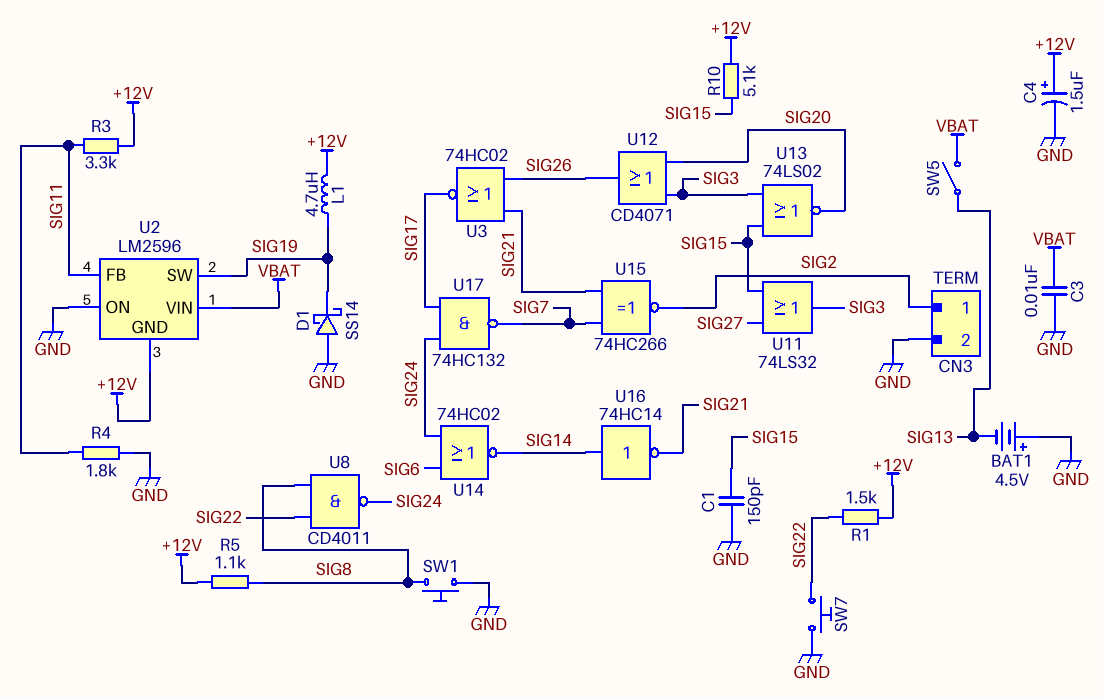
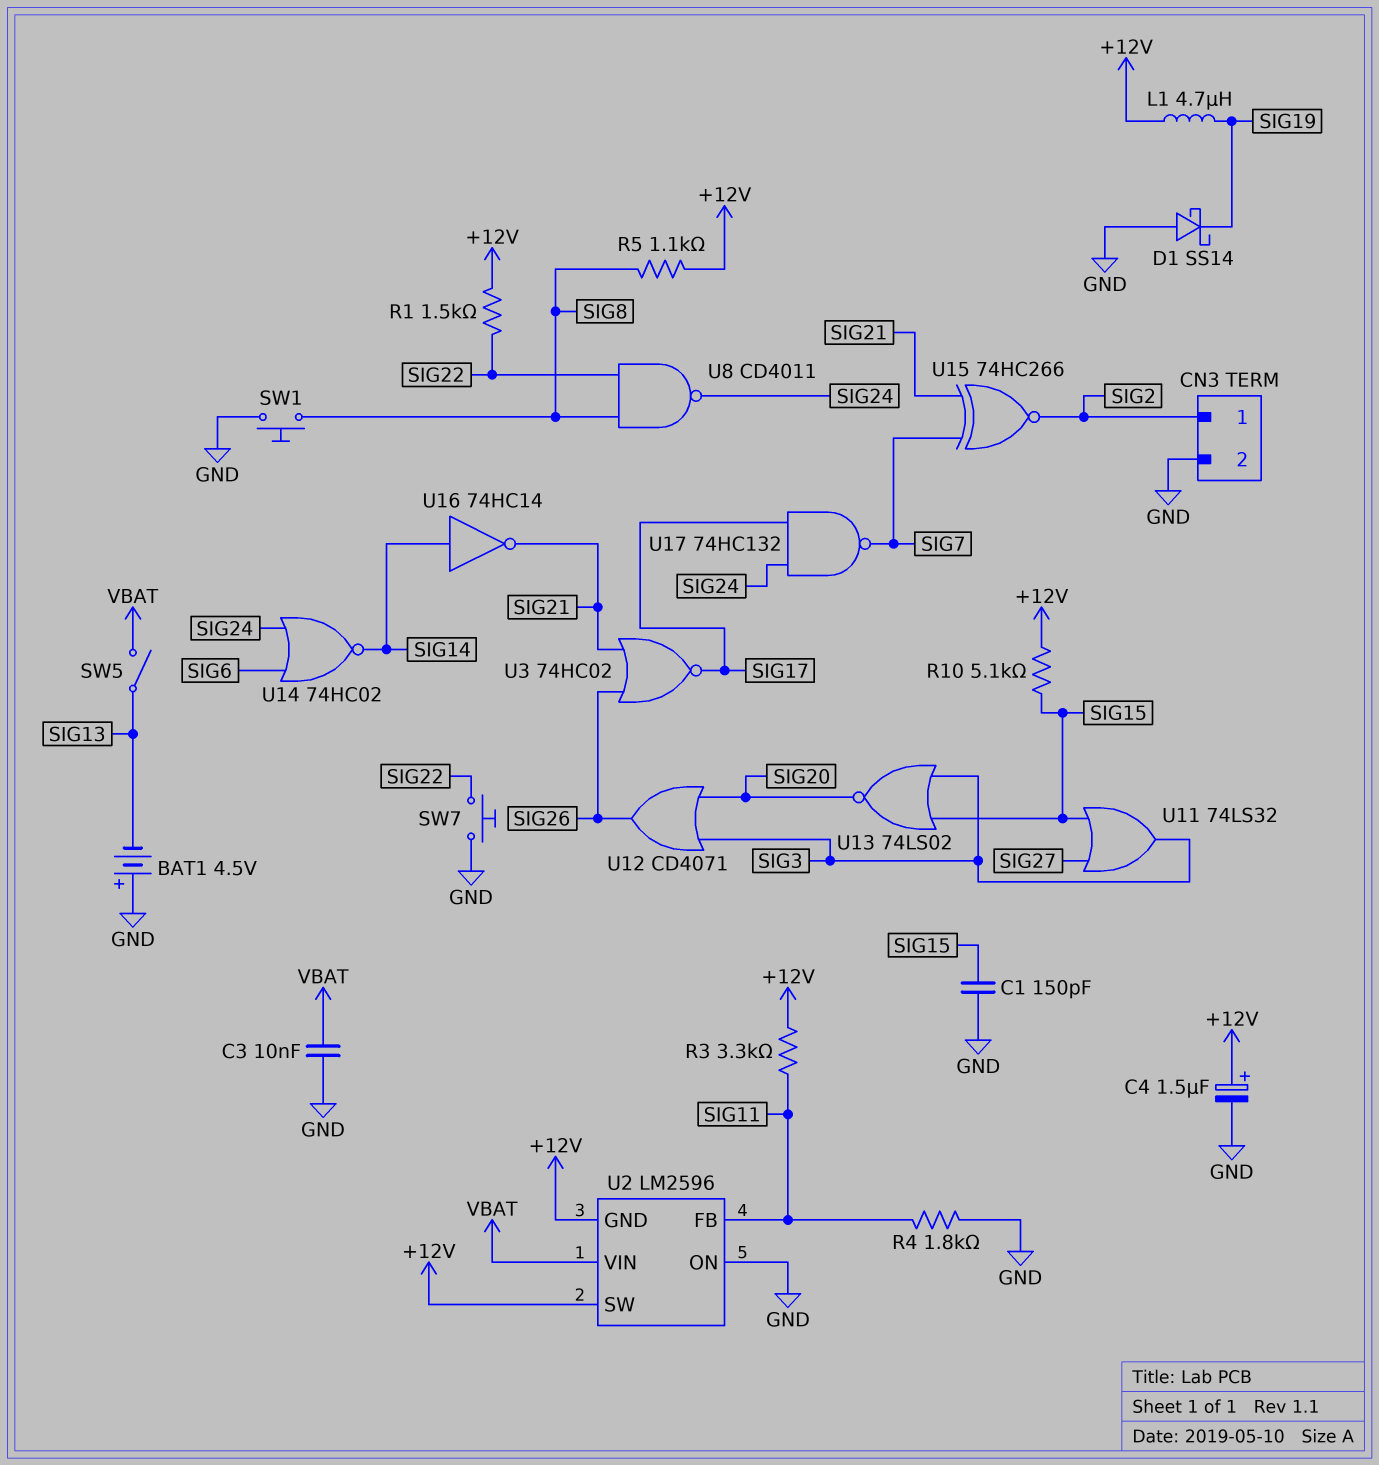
U2 pin SW: SIG19 -> +12V

